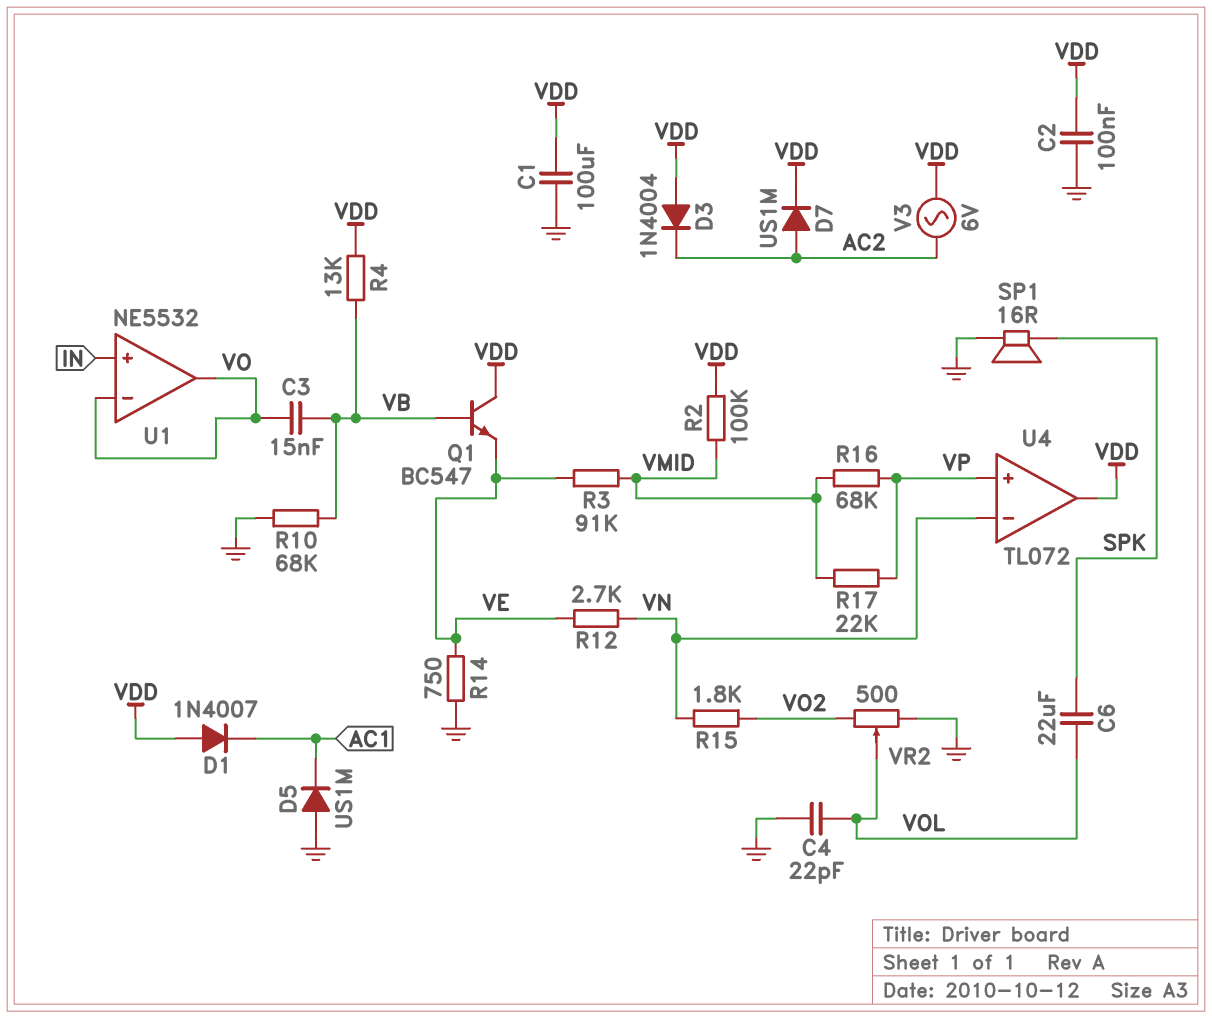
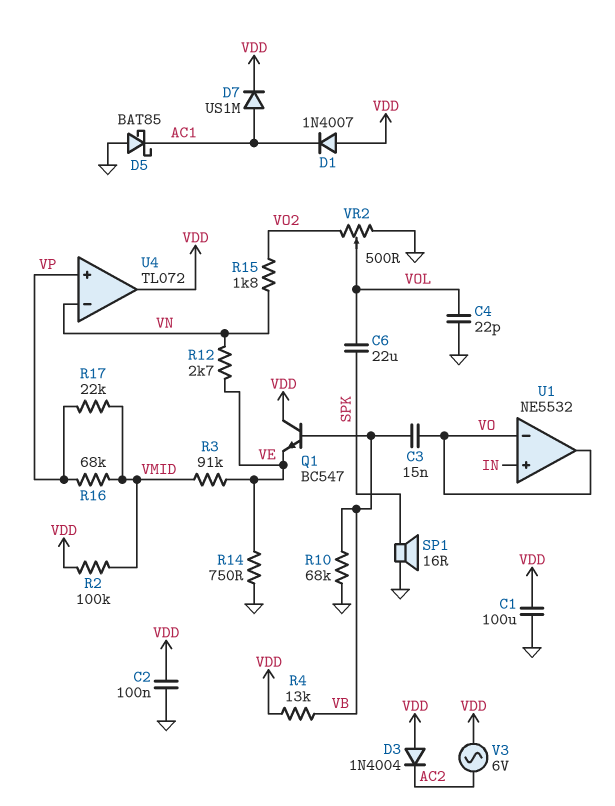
D5: diode US1M (A GND, K AC1) -> schottky BAT85 (A GND, K AC1)
D7: diode US1M (A AC2, K VDD) -> diode US1M (A AC1, K VDD)

